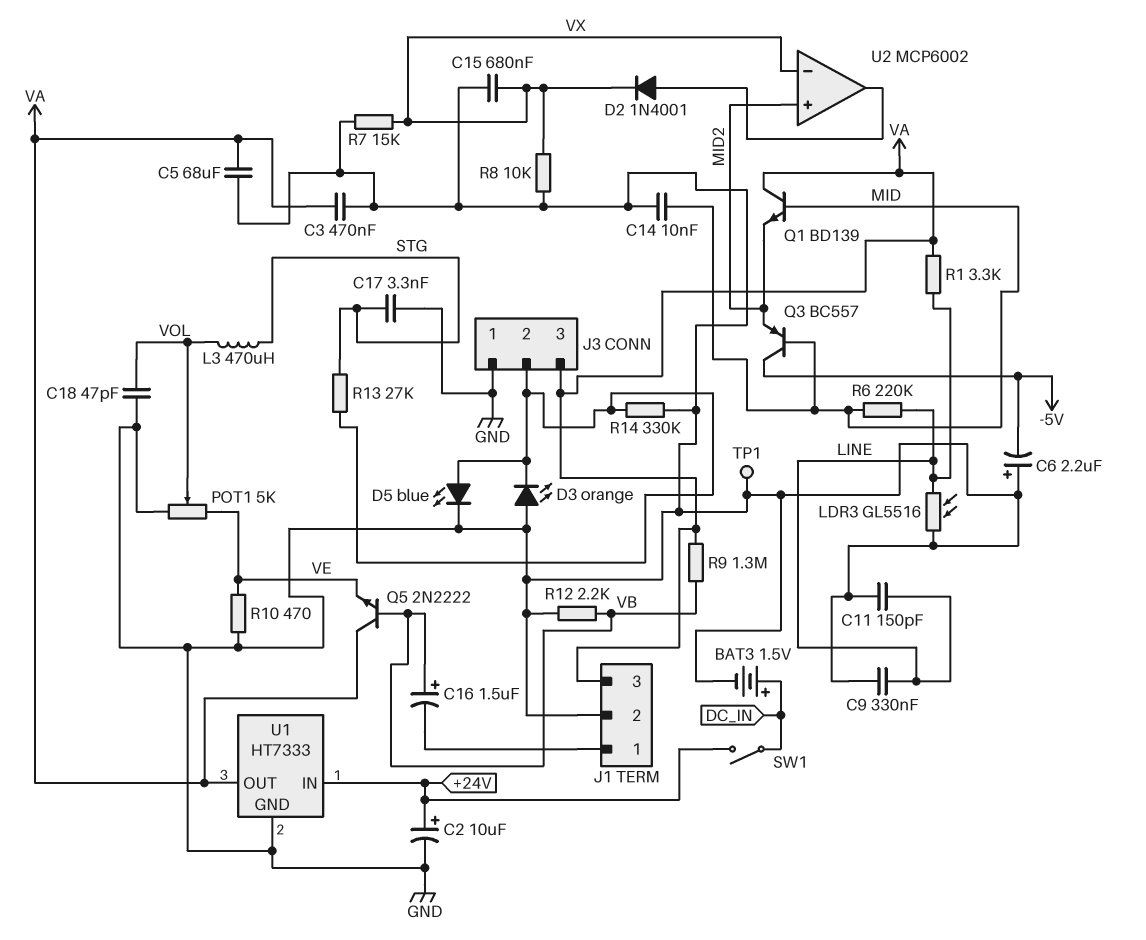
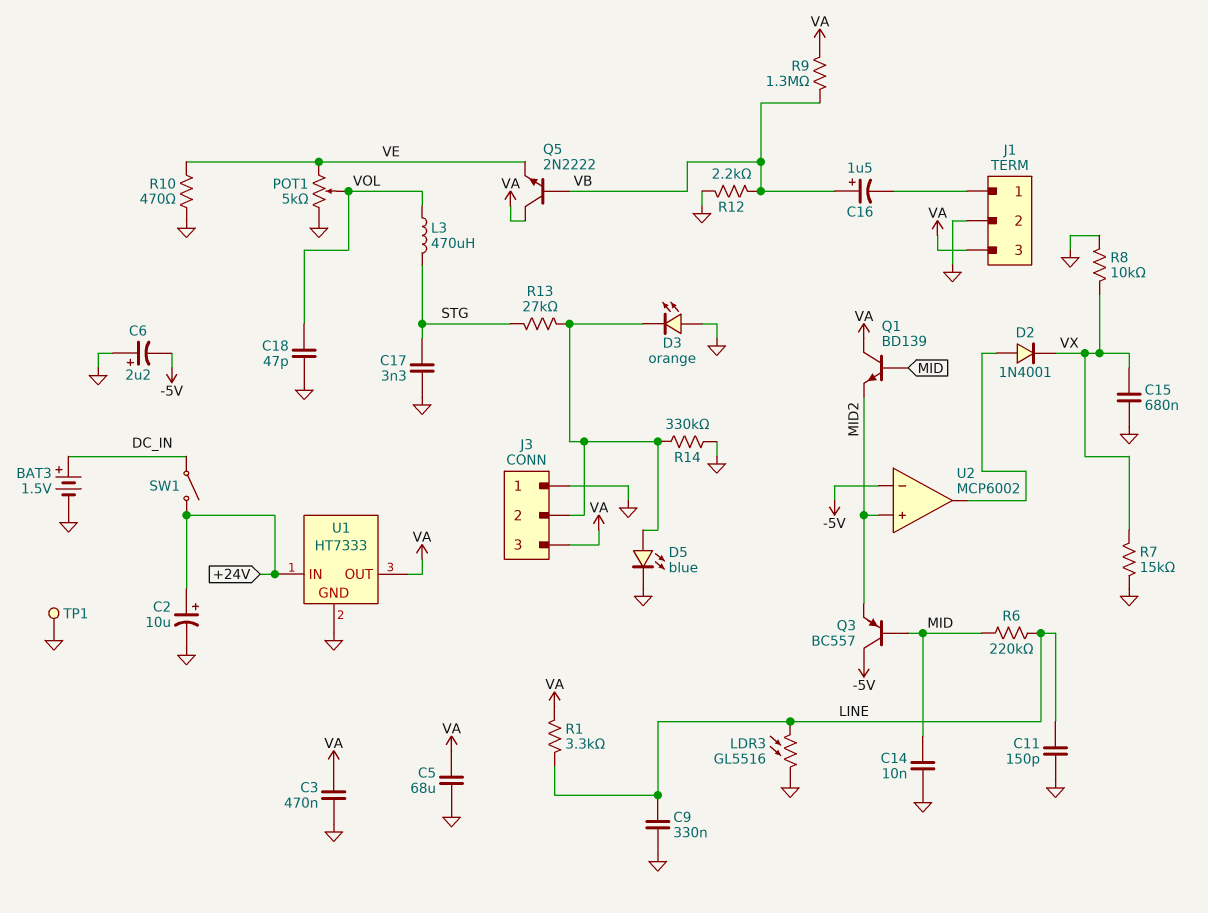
U2 pin in-: VX -> -5V

